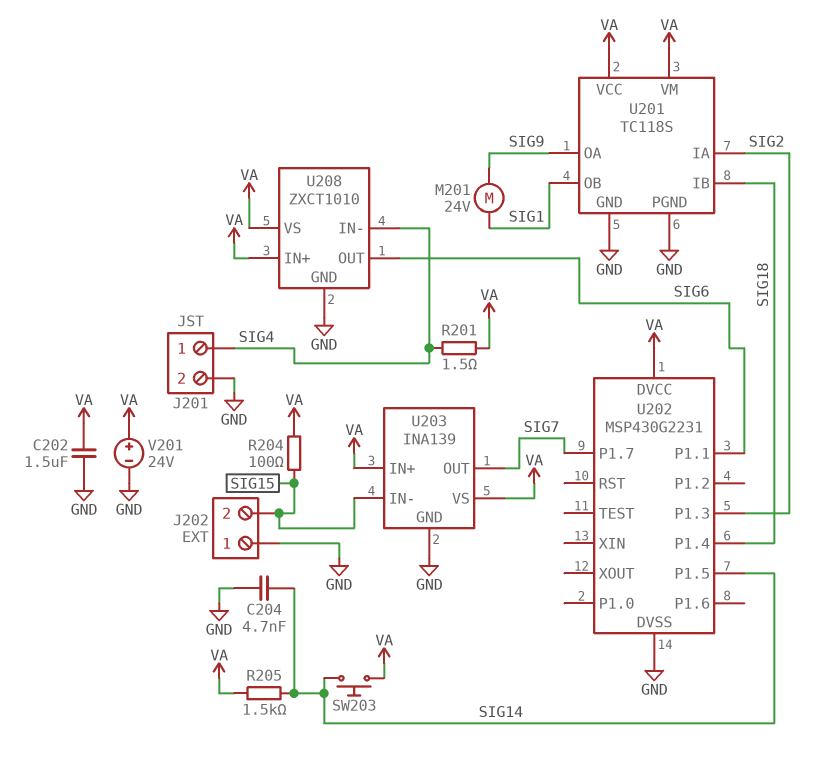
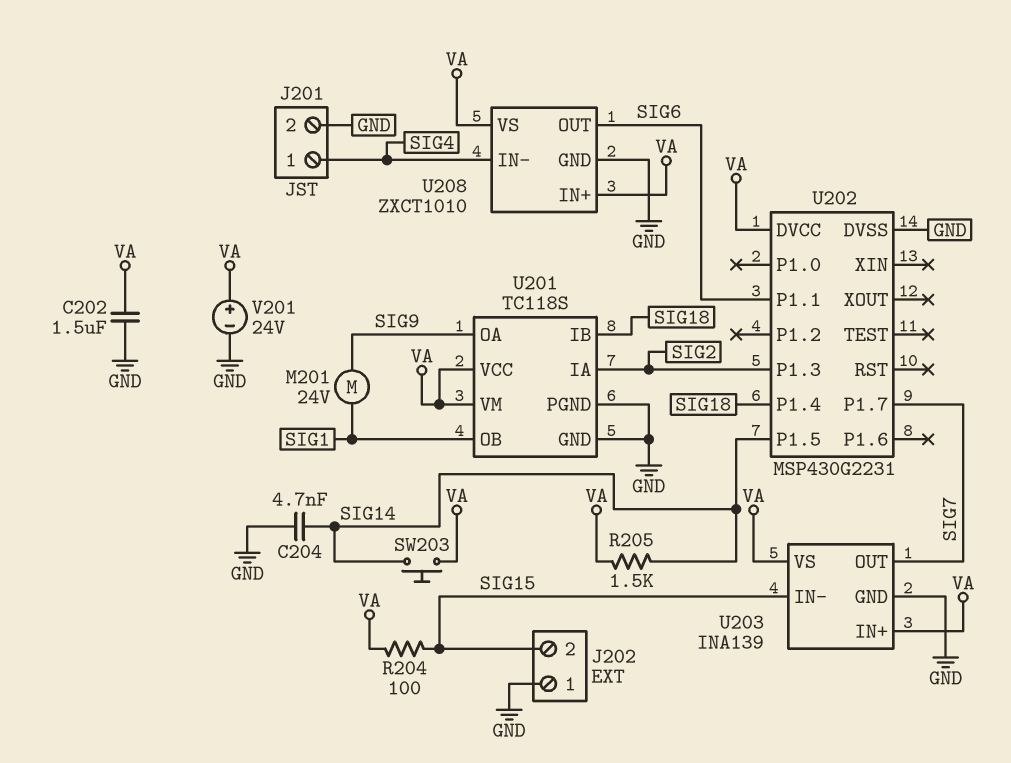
R201: 1.5 (SIG4, VA) -> none

